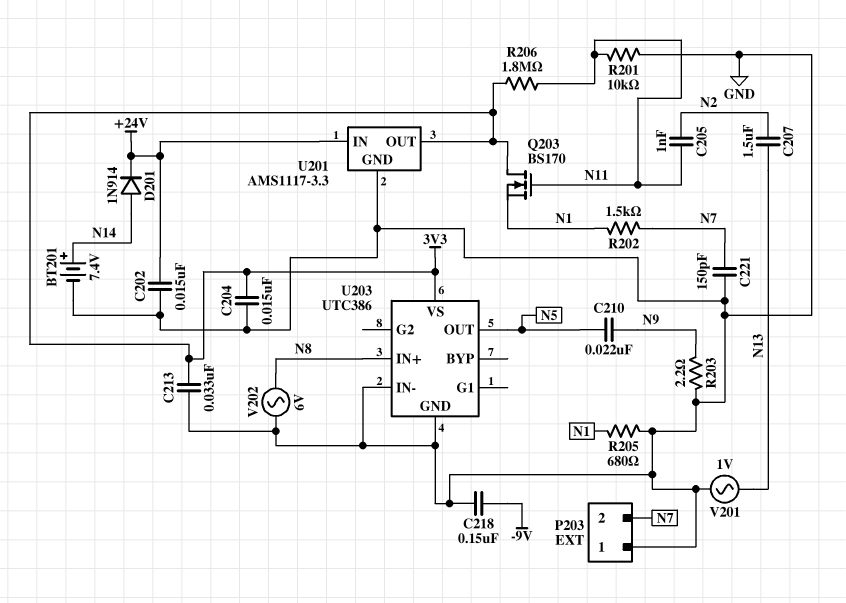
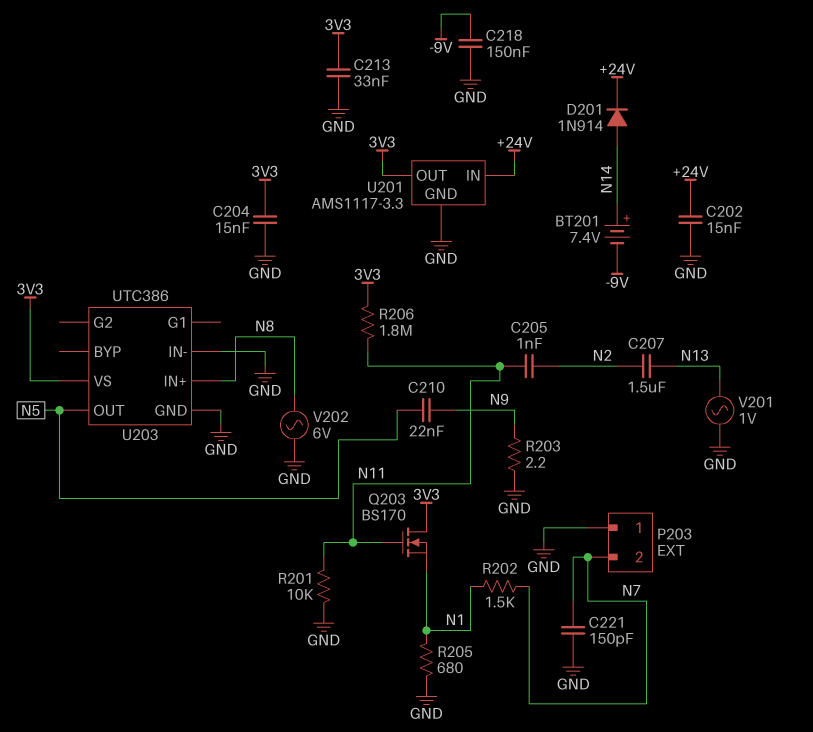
BT201: 7.4V (plus N14, minus GND) -> 7.4V (plus N14, minus -9V)

